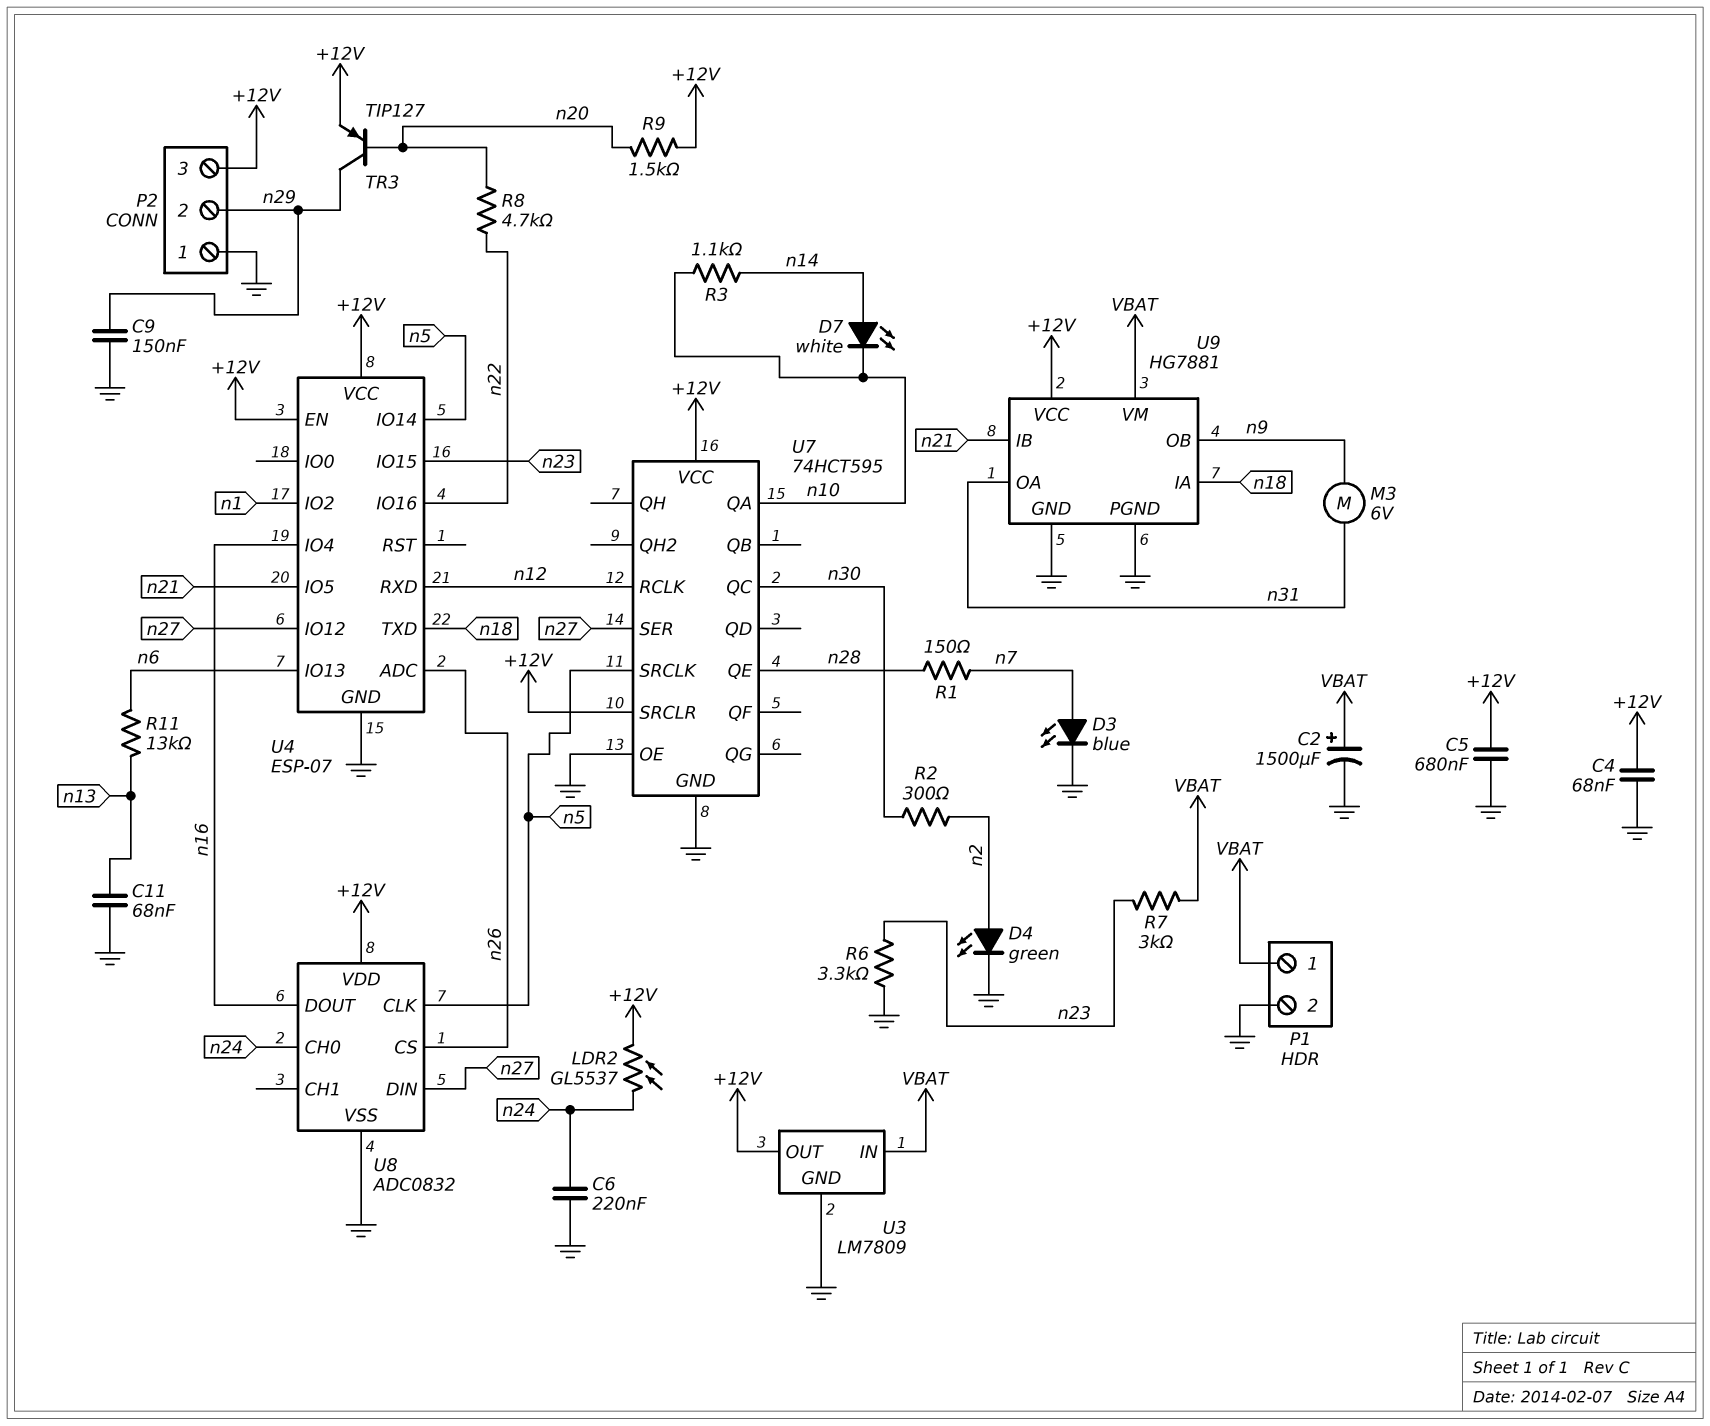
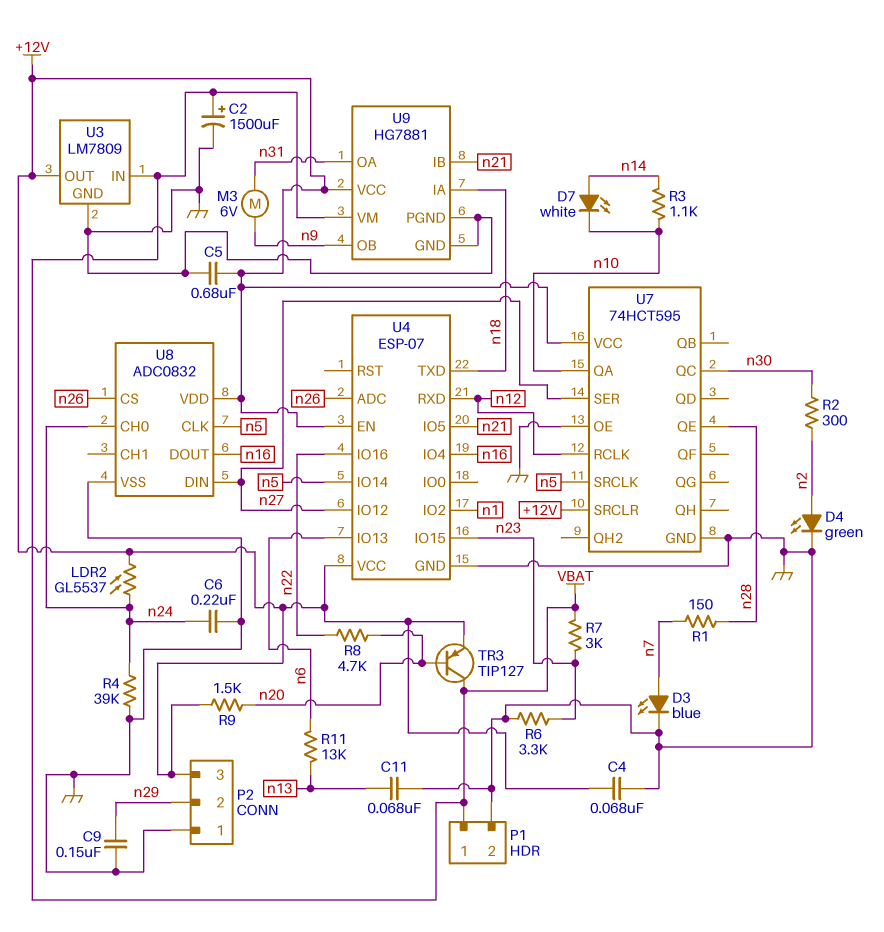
R4: none -> 39k (GND, n24)
TR3: PNP TIP127 (B n20, C n29, E +12V) -> PNP TIP127 (B n20, C VBAT, E +12V)

